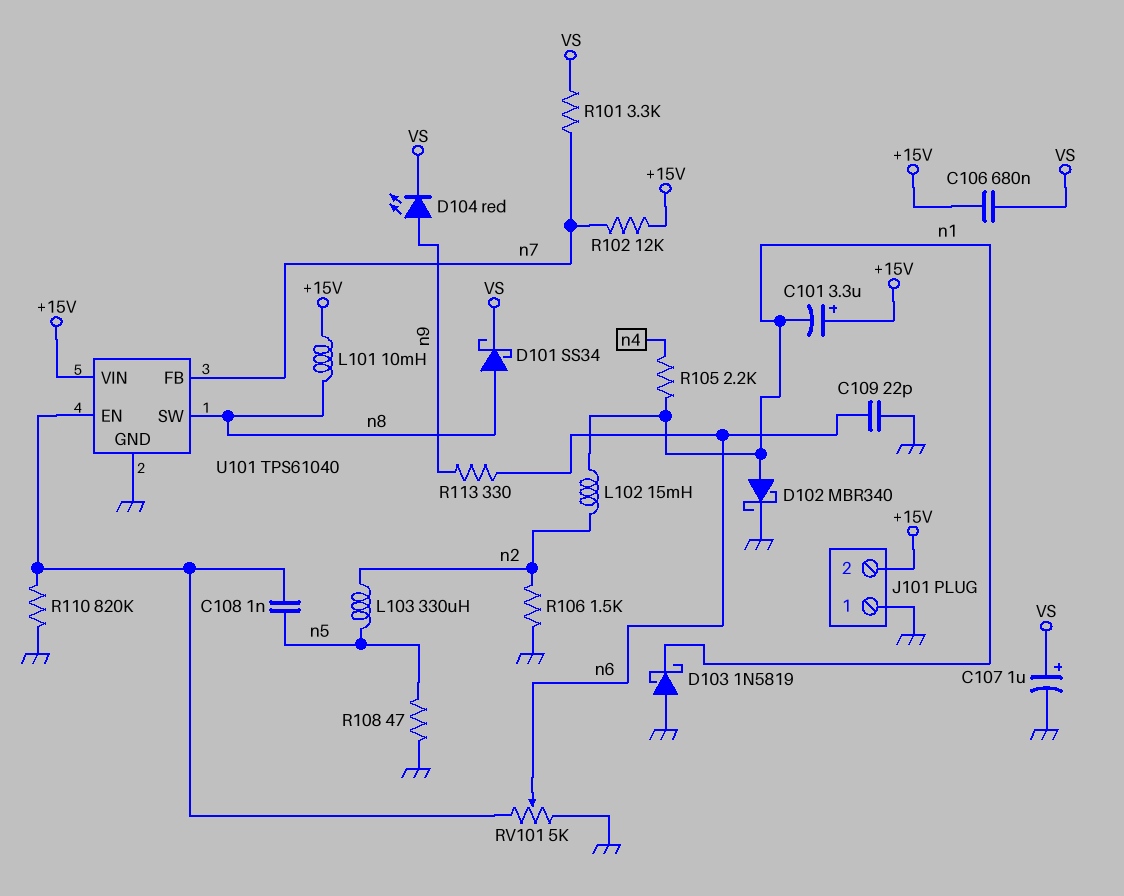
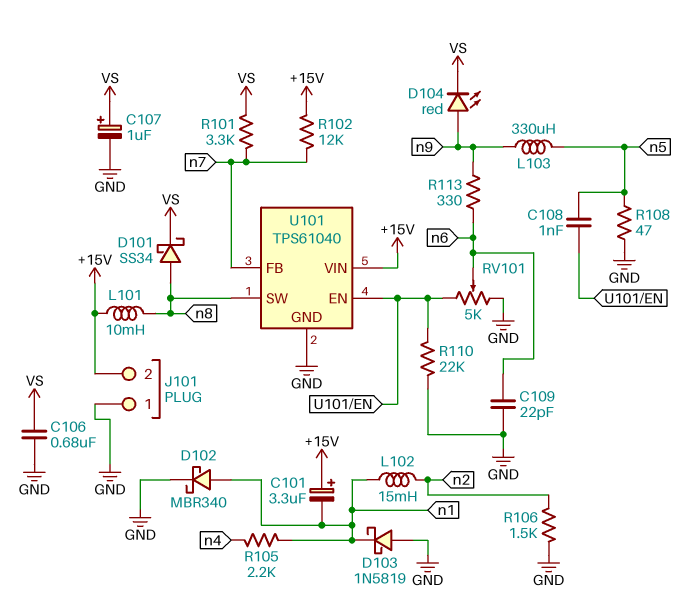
C106: 680nF (+15V, VS) -> 680nF (GND, VS)
L103: 330uH (n2, n5) -> 330uH (n5, n9)
R110: 820k (GND, U101/EN) -> 22k (GND, U101/EN)

